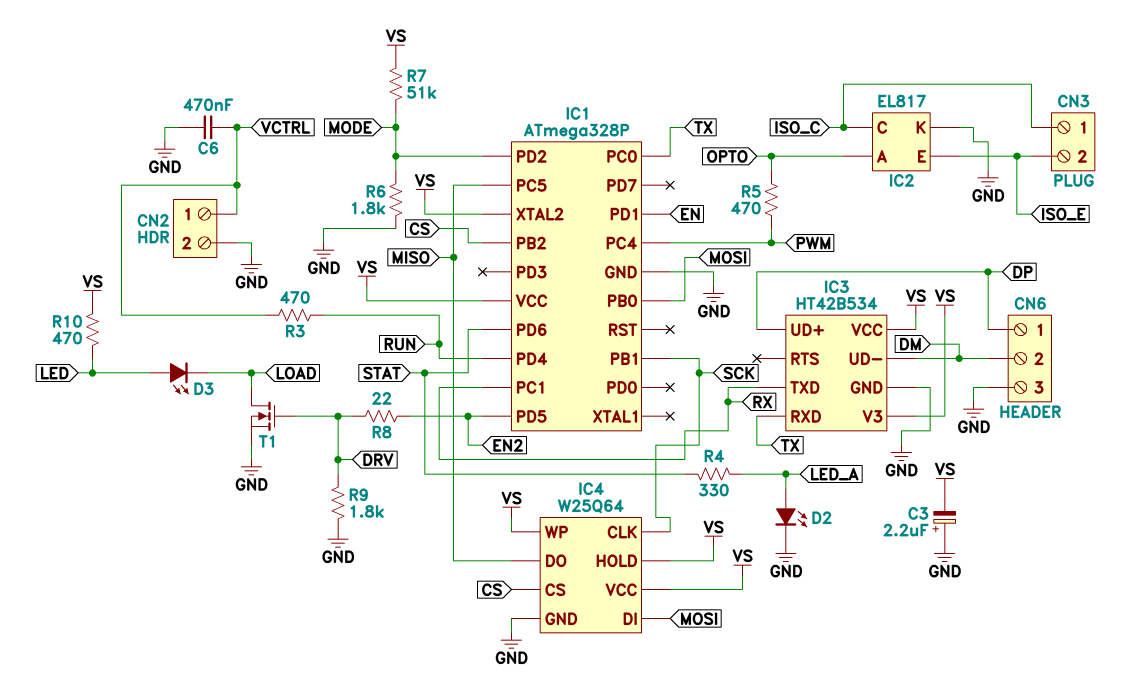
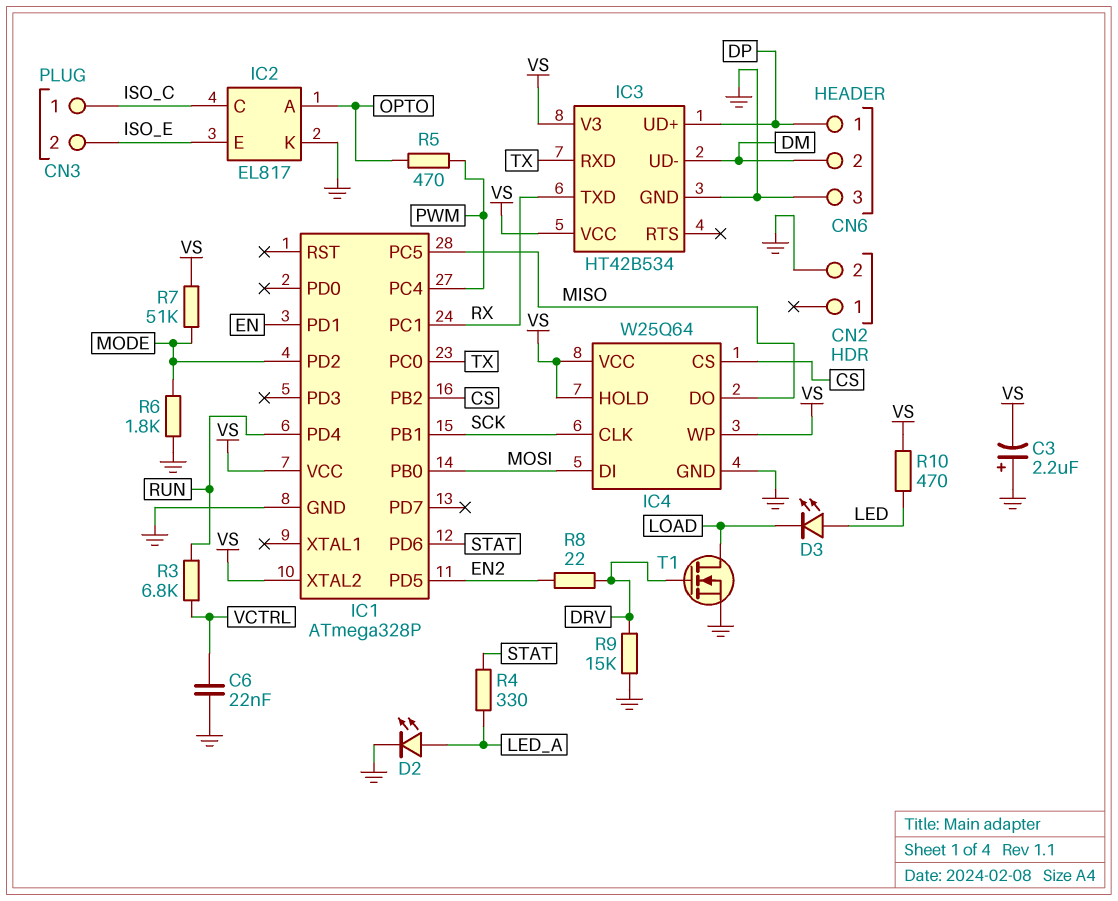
C6: 470nF (GND, VCTRL) -> 22nF (GND, VCTRL)
CN2 pin 1: VCTRL -> none
R3: 470 (RUN, VCTRL) -> 6.8k (RUN, VCTRL)
R9: 1.8k (DRV, GND) -> 15k (DRV, GND)

